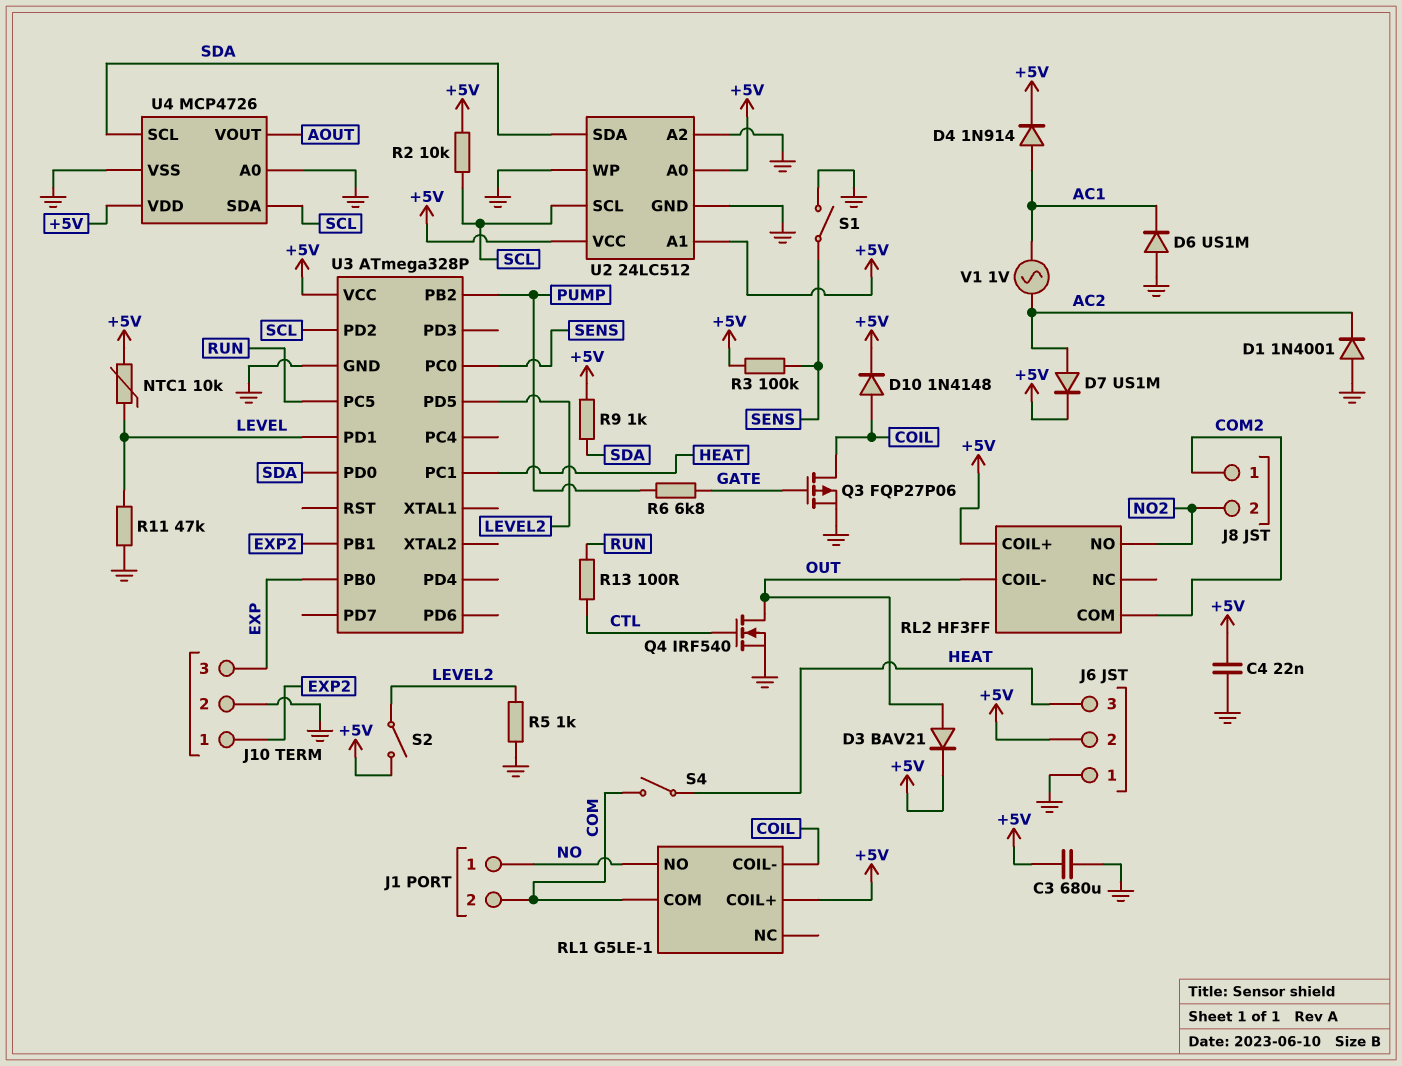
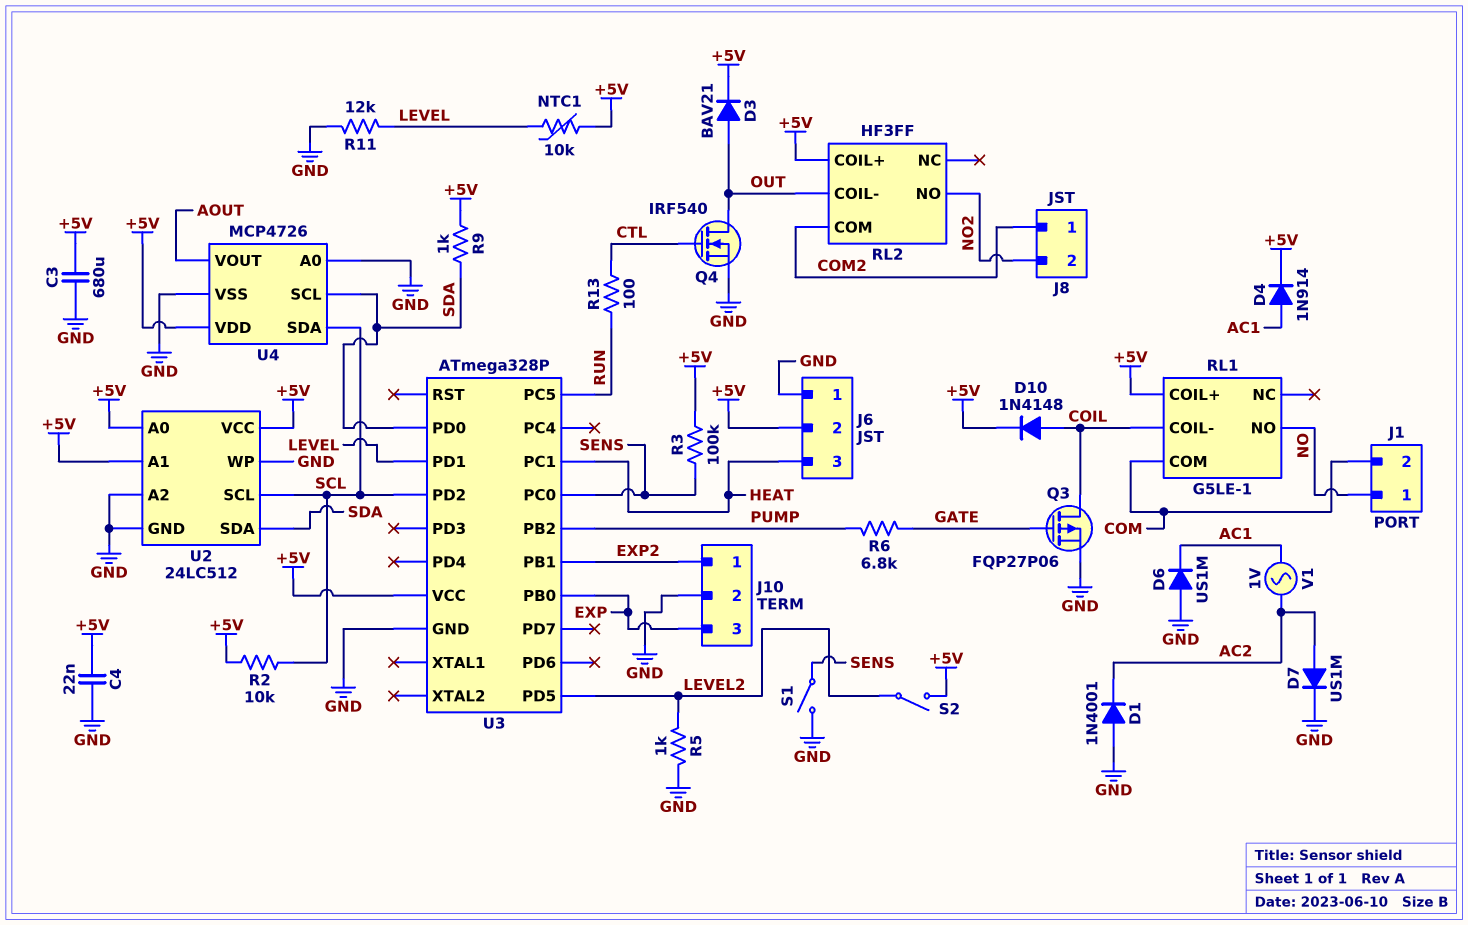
D7: diode US1M (A AC2, K +5V) -> diode US1M (A AC2, K GND)
R11: 47k (GND, LEVEL) -> 12k (GND, LEVEL)
S4: switch (COM, HEAT) -> none

